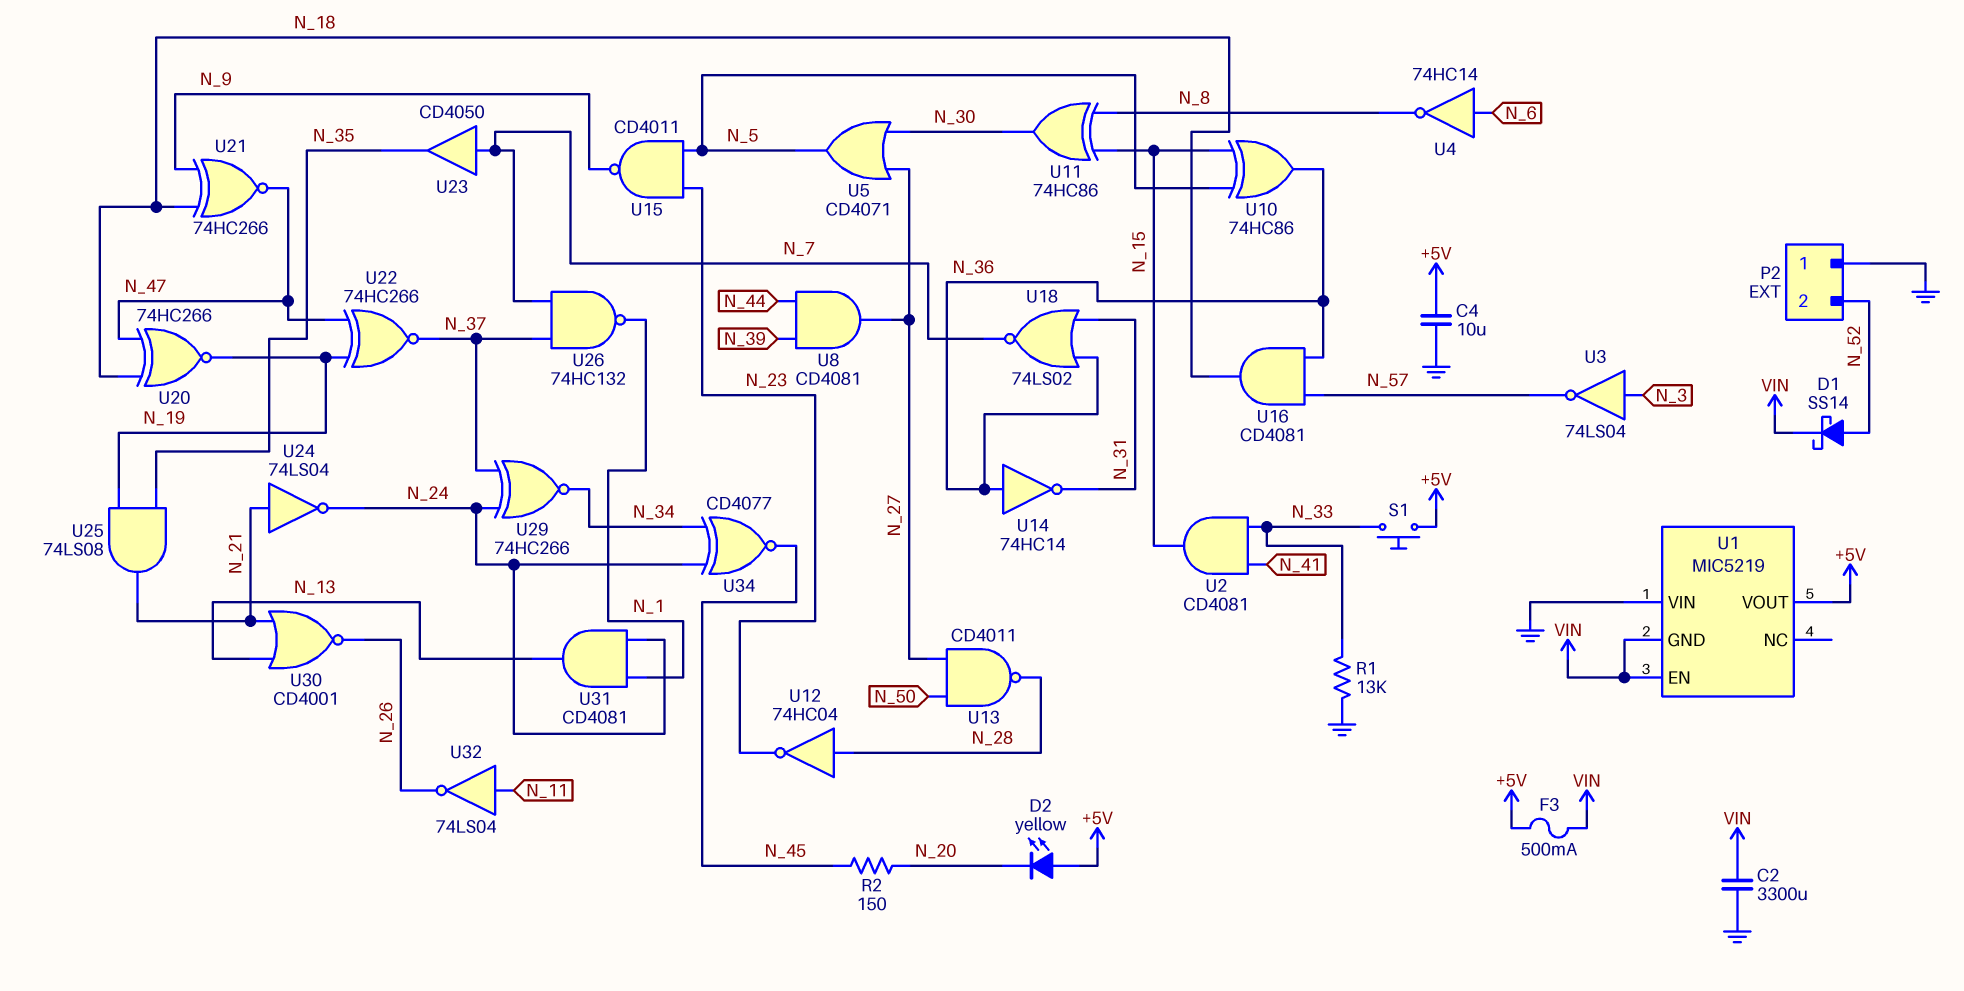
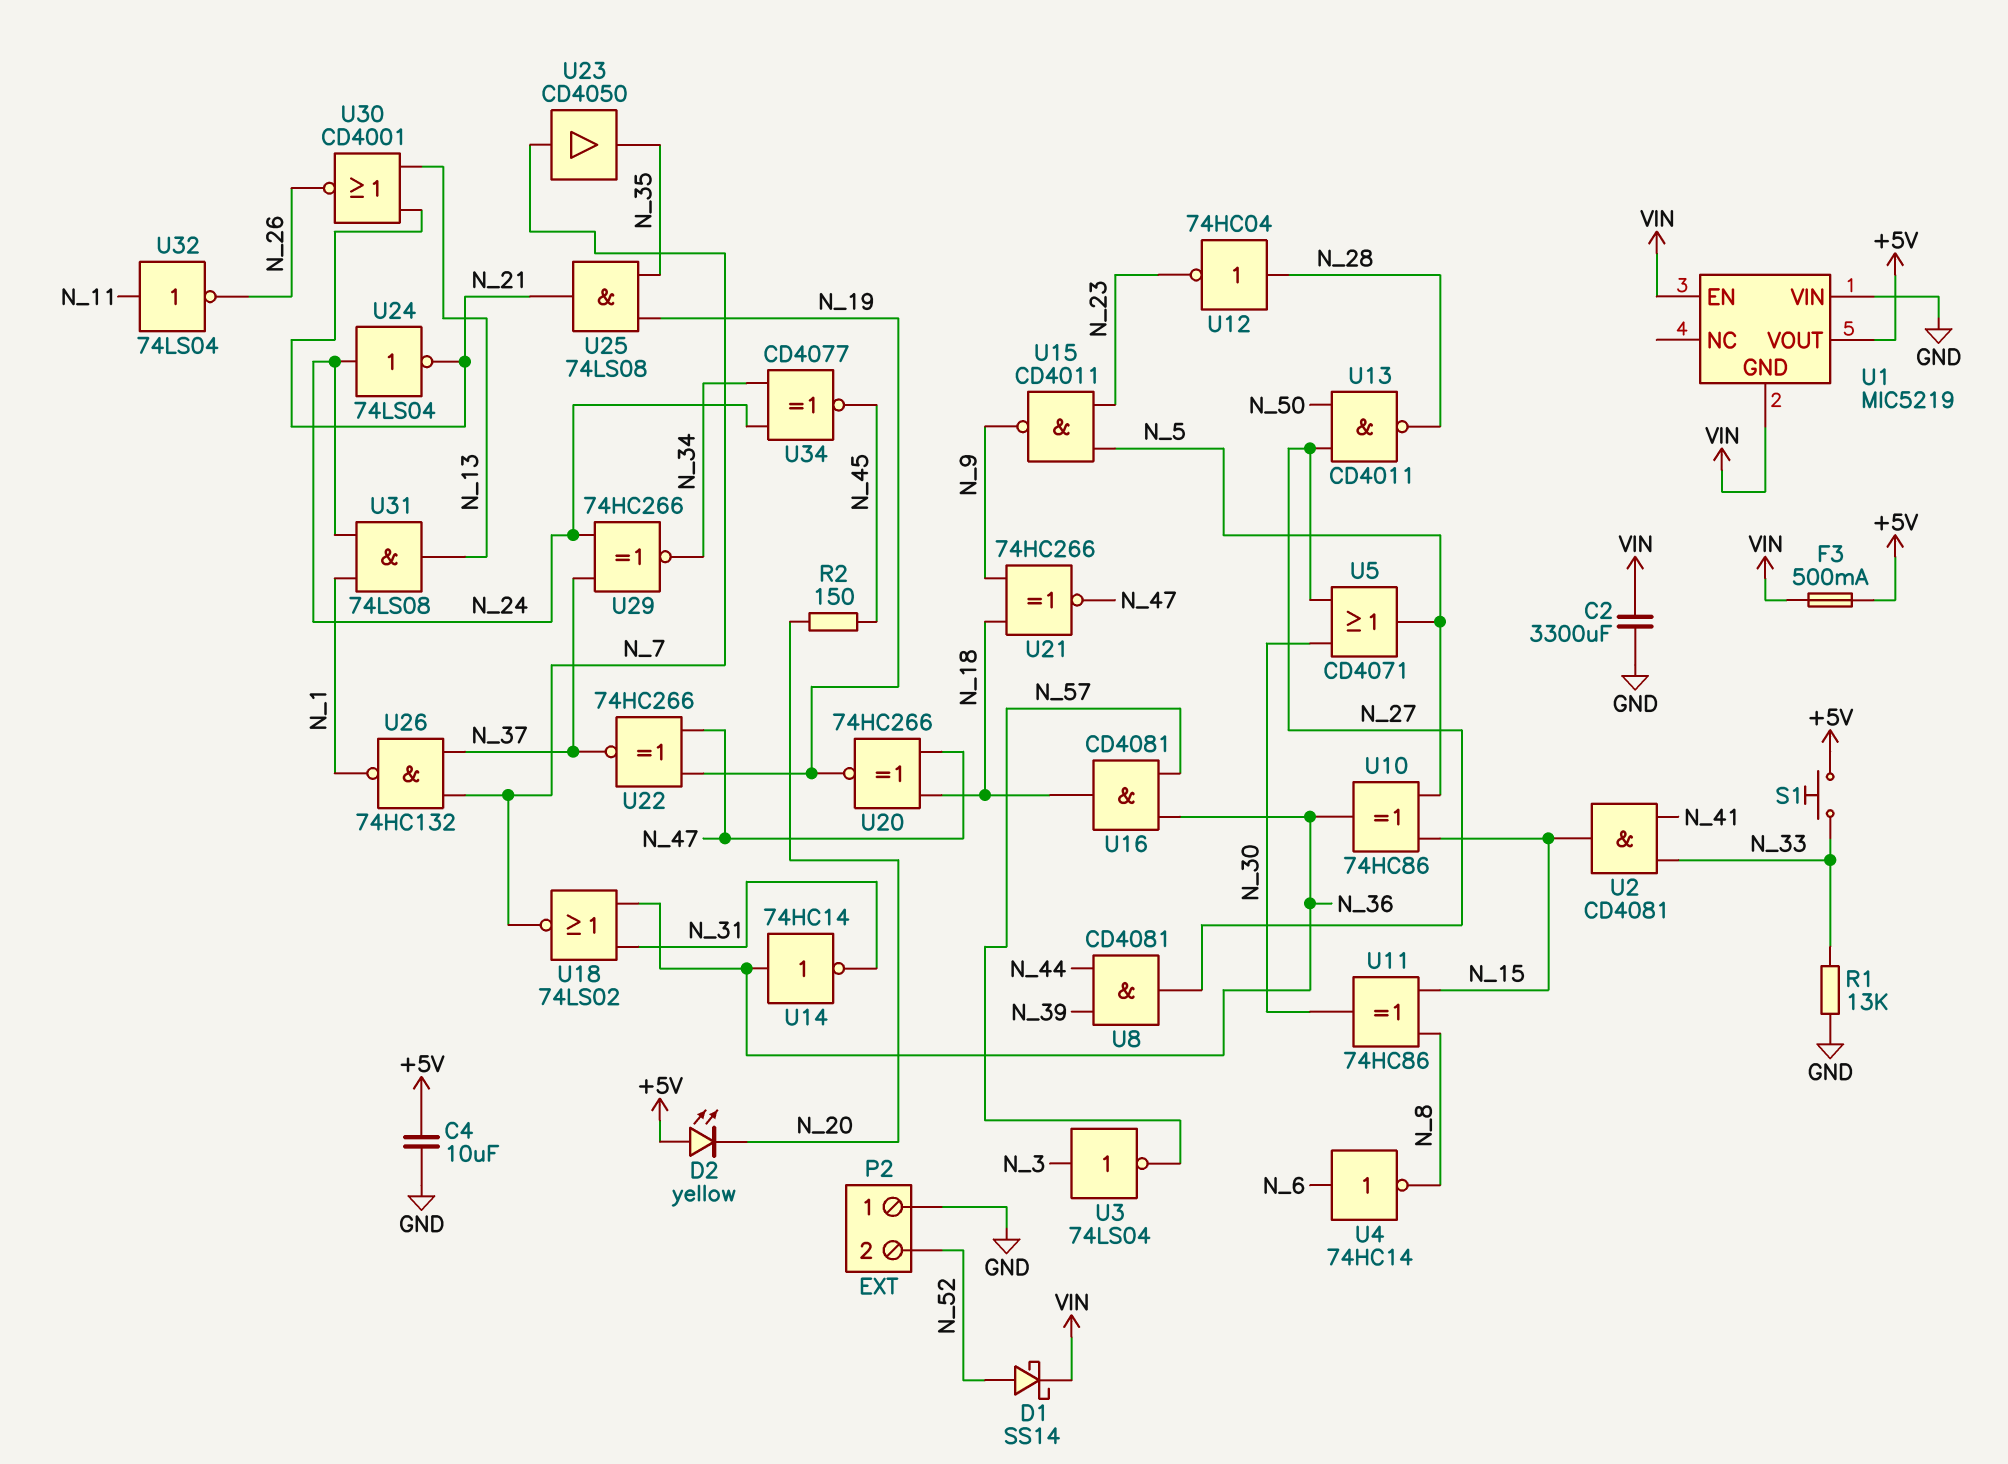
U24: NOT 74LS04 (in N_21, out N_24) -> NOT 74LS04 (in N_24, out N_21)
U31: AND CD4081 (in N_1, in N_24, out N_13) -> AND 74LS08 (in N_1, in N_24, out N_13)

